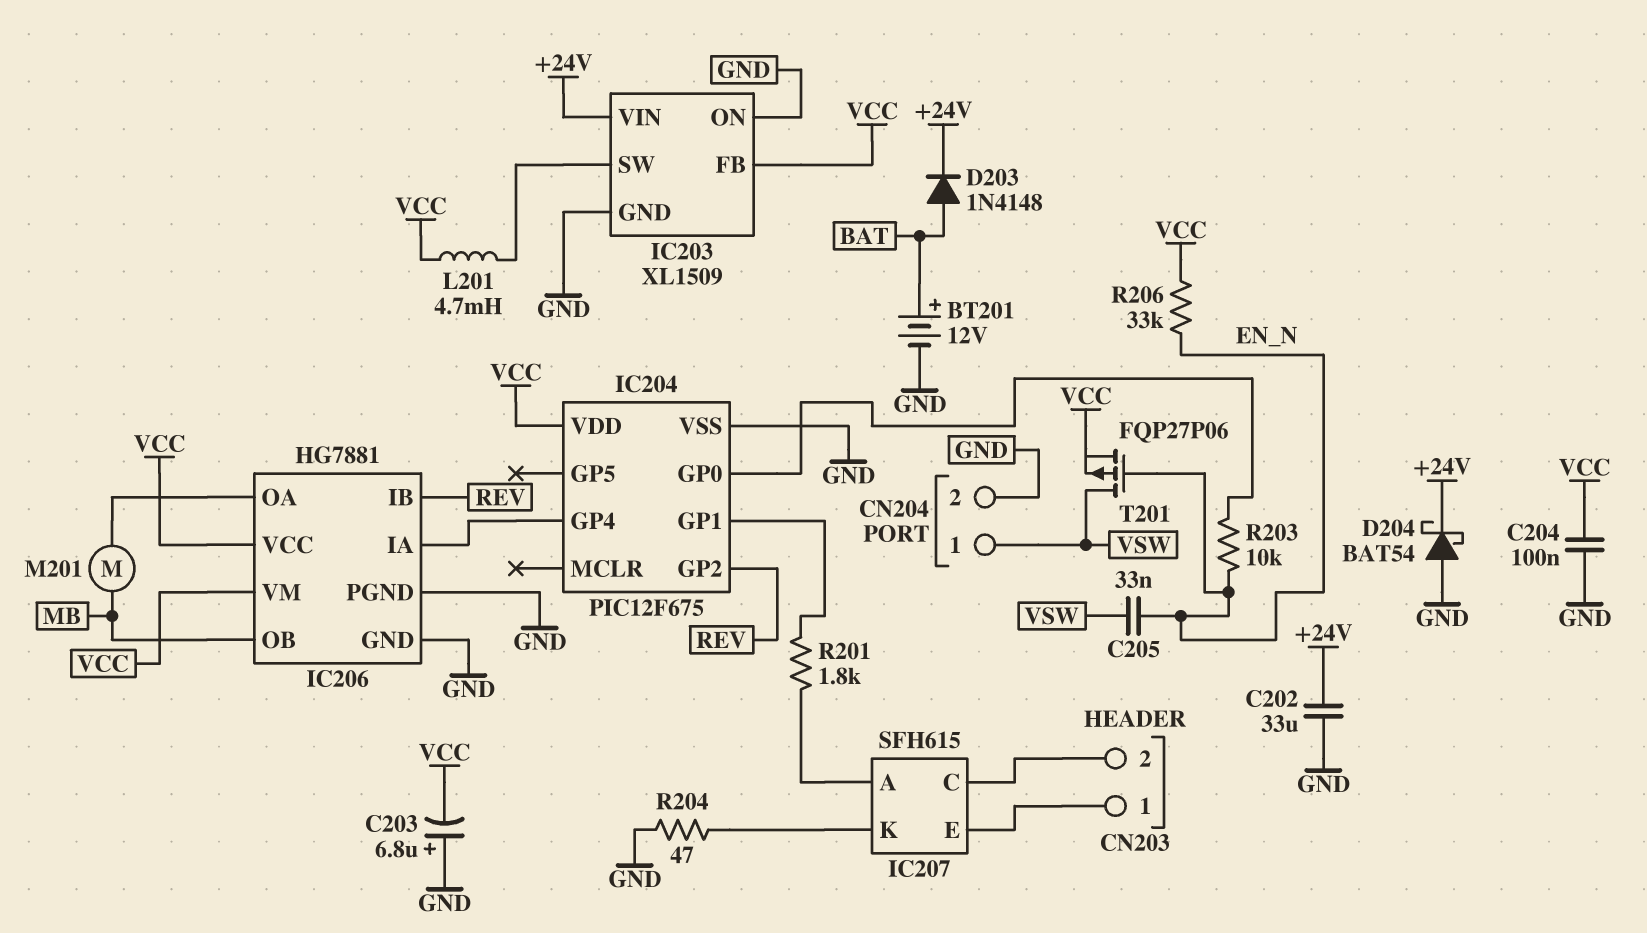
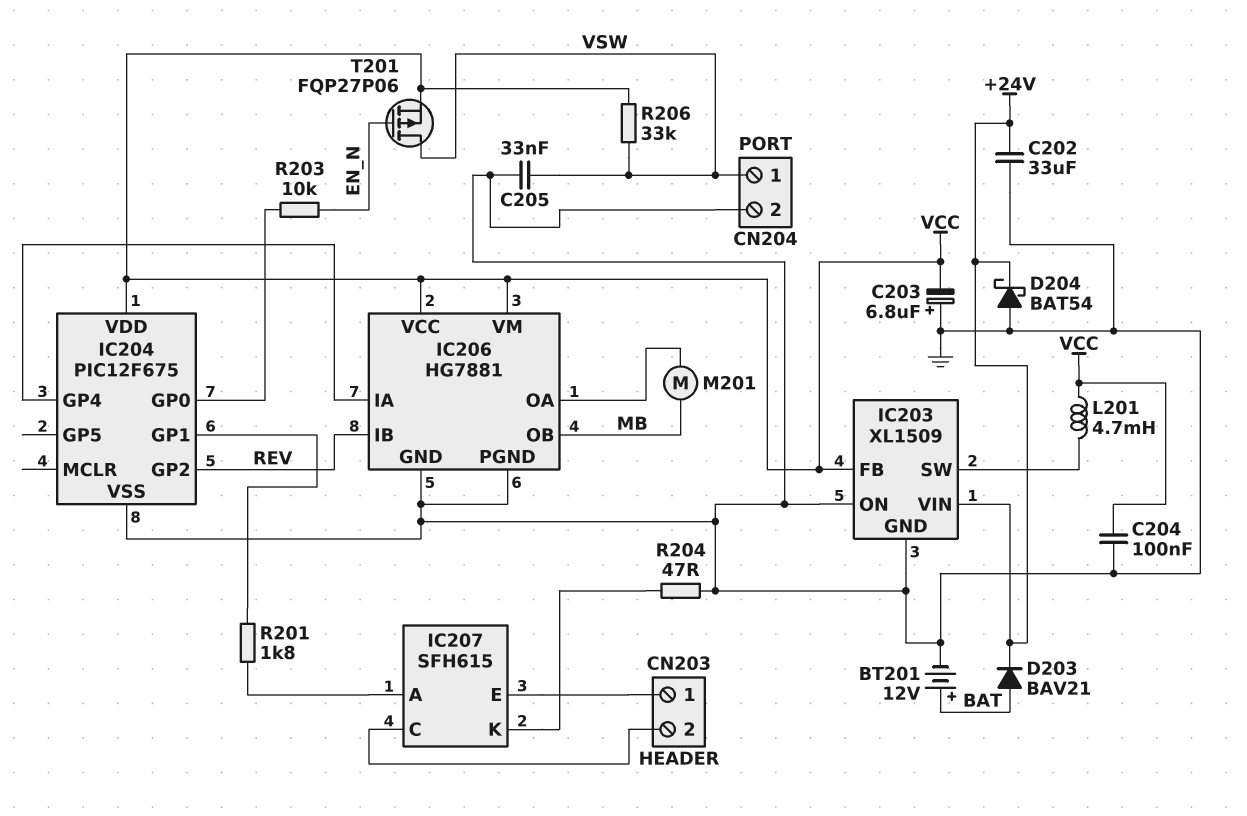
C205: 33nF (EN_N, VSW) -> 33nF (GND, VSW)
D203: diode 1N4148 (A BAT, K +24V) -> diode BAV21 (A BAT, K +24V)
R206: 33k (EN_N, VCC) -> 33k (VCC, VSW)

